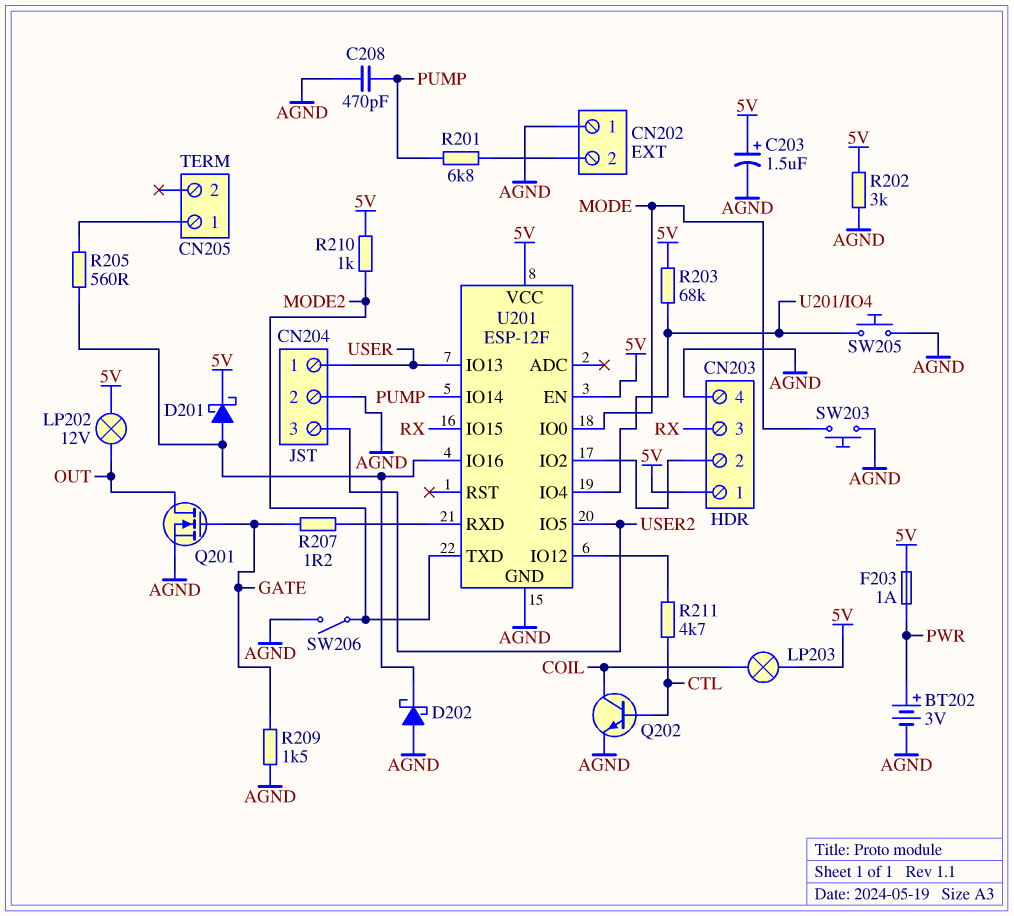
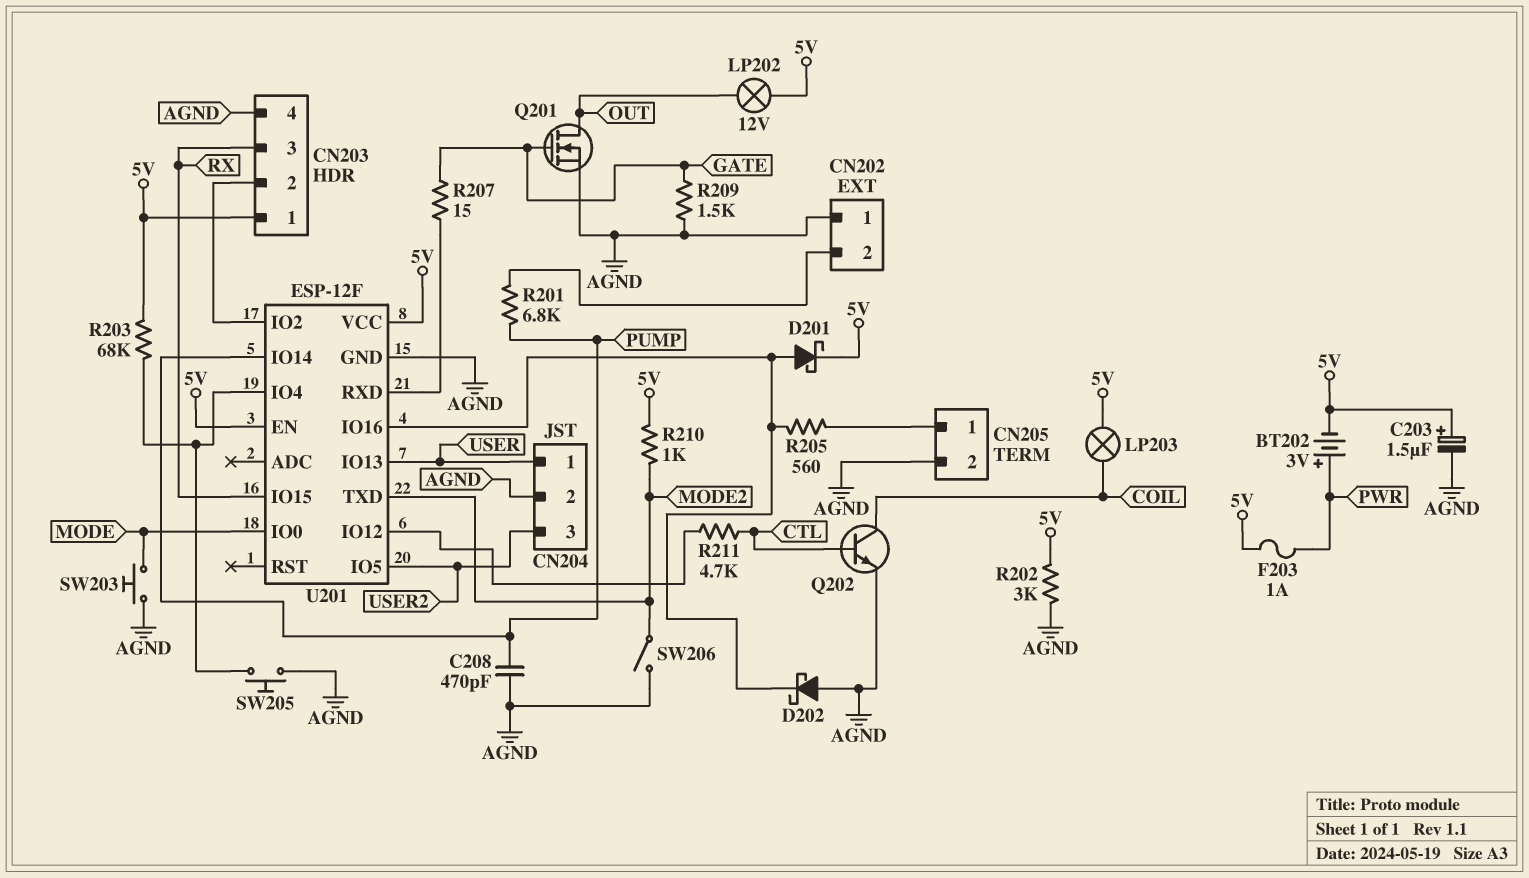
BT202: 3V (plus PWR, minus AGND) -> 3V (plus PWR, minus 5V)
CN205 pin 2: none -> AGND
R207: 1.2 (GATE, U201/RXD) -> 15 (GATE, U201/RXD)

